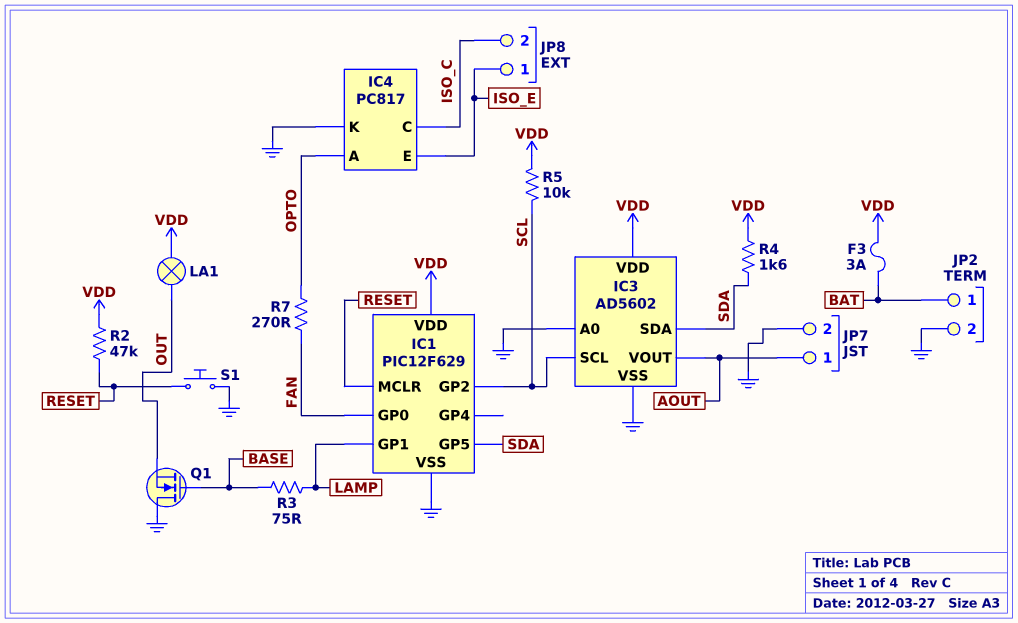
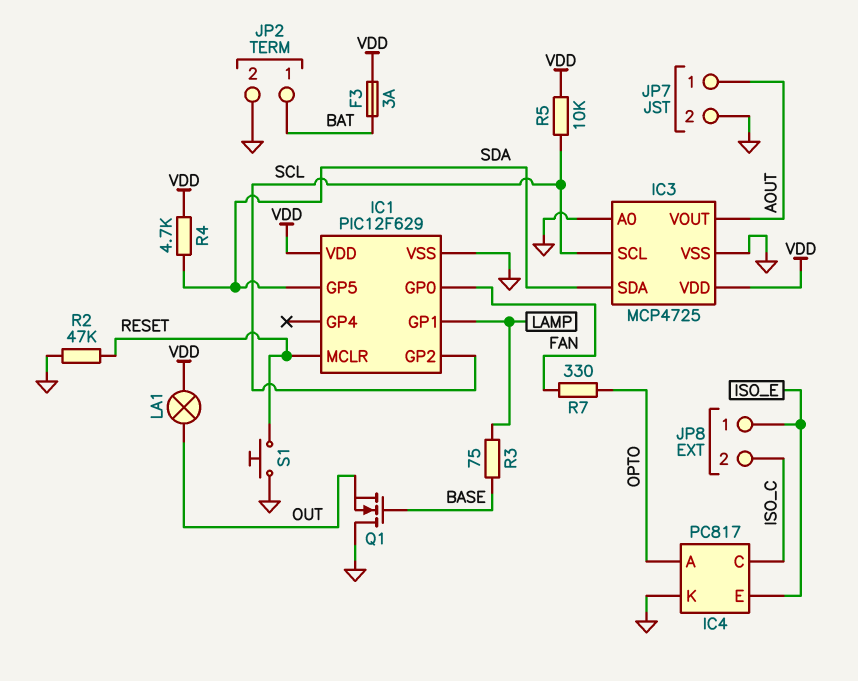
IC3: AD5602 -> MCP4725
R2: 47k (RESET, VDD) -> 47k (GND, RESET)
R4: 1.6k (SDA, VDD) -> 4.7k (SDA, VDD)
R7: 270 (FAN, OPTO) -> 330 (FAN, OPTO)

